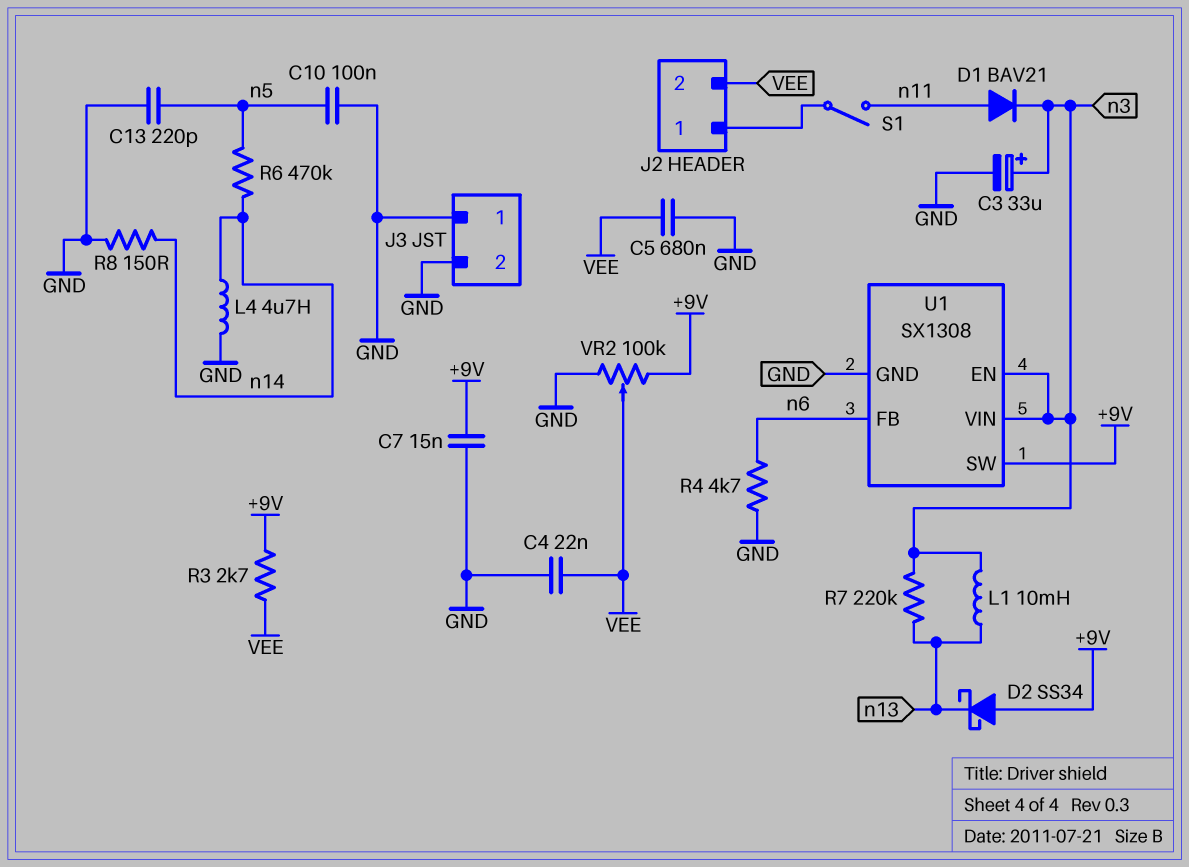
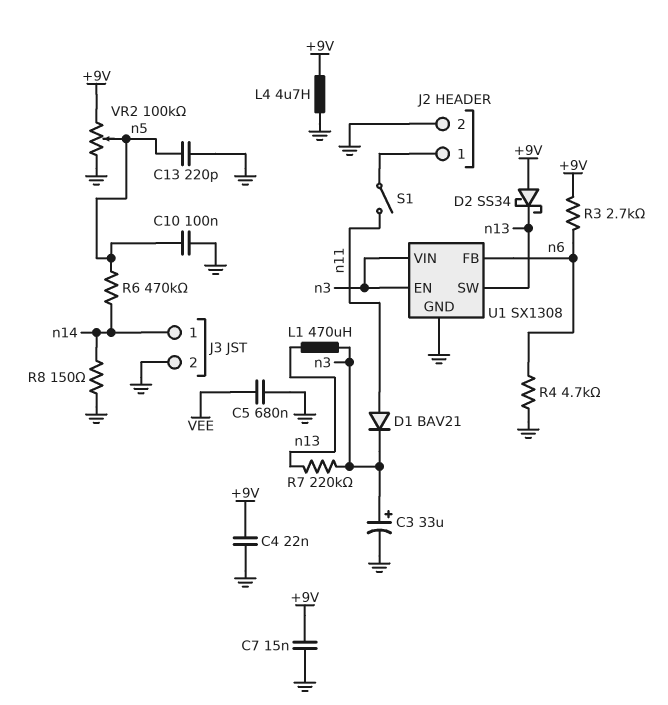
C4: 22nF (GND, VEE) -> 22nF (+9V, GND)
J2 pin 2: VEE -> GND
J3 pin 1: GND -> n14
L1: 10mH (n3, n13) -> 470uH (n3, n13)
L4: 4.7uH (GND, n14) -> 4.7uH (+9V, GND)
R3: 2.7k (+9V, VEE) -> 2.7k (+9V, n6)
U1 pin SW: +9V -> n13
VR2: 100k (+9V, GND, wiper VEE) -> 100k (+9V, GND, wiper n5)

